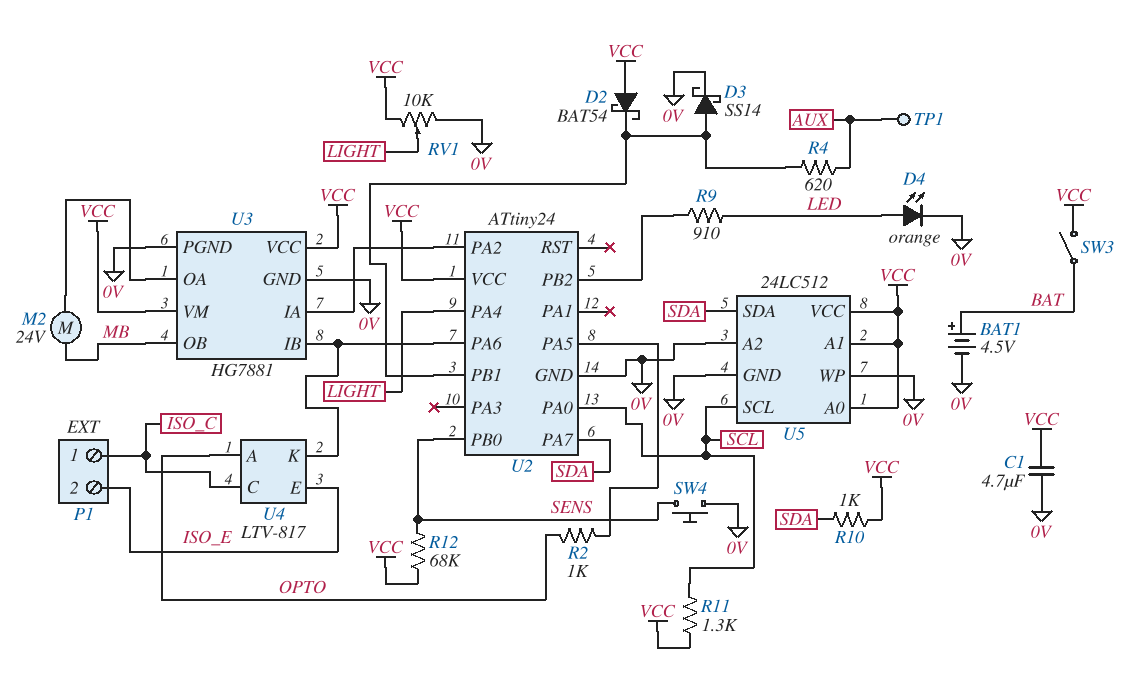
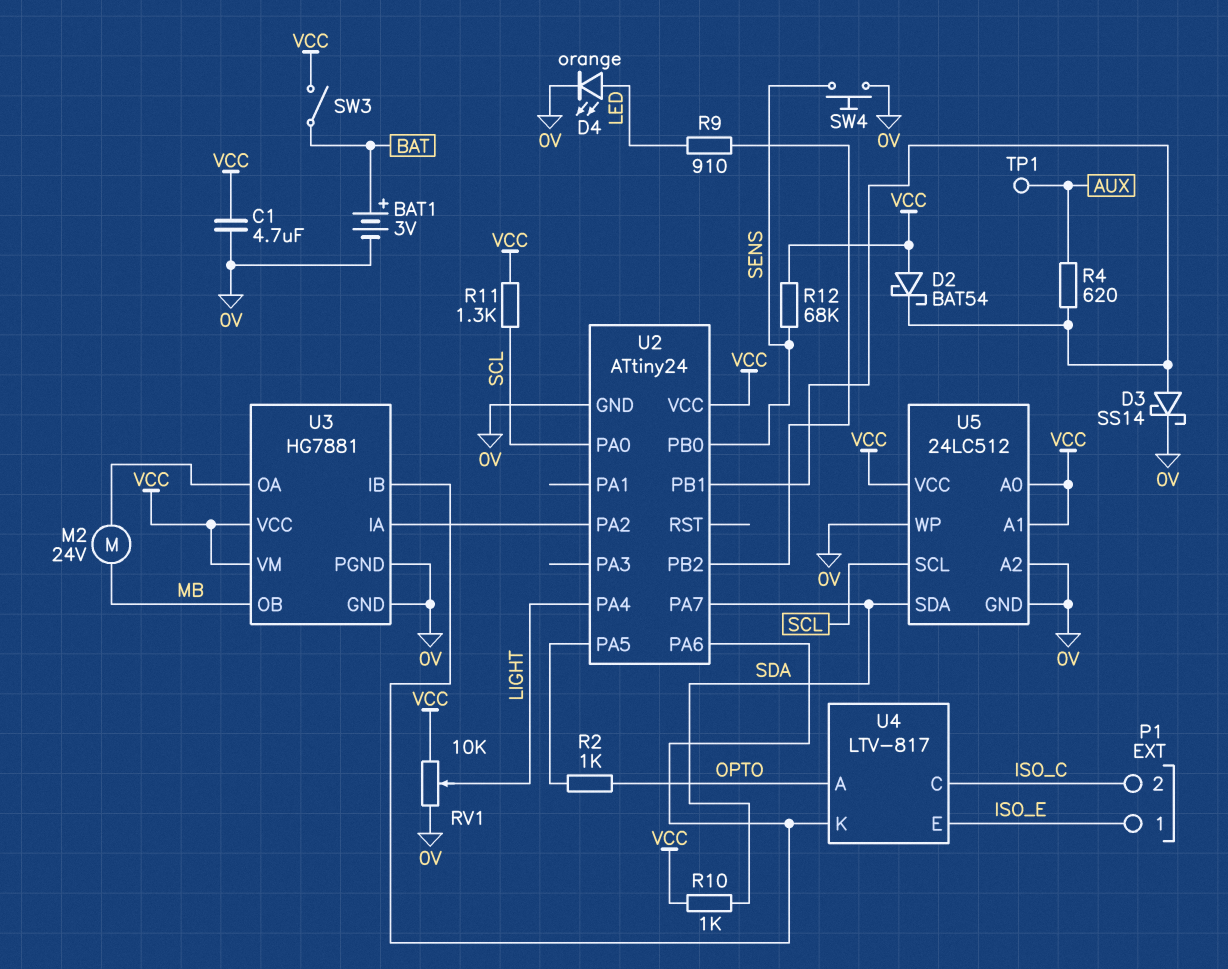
BAT1: 4.5V (plus BAT, minus 0V) -> 3V (plus BAT, minus 0V)
P1 pin 1: ISO_C -> ISO_E
P1 pin 2: ISO_E -> ISO_C

